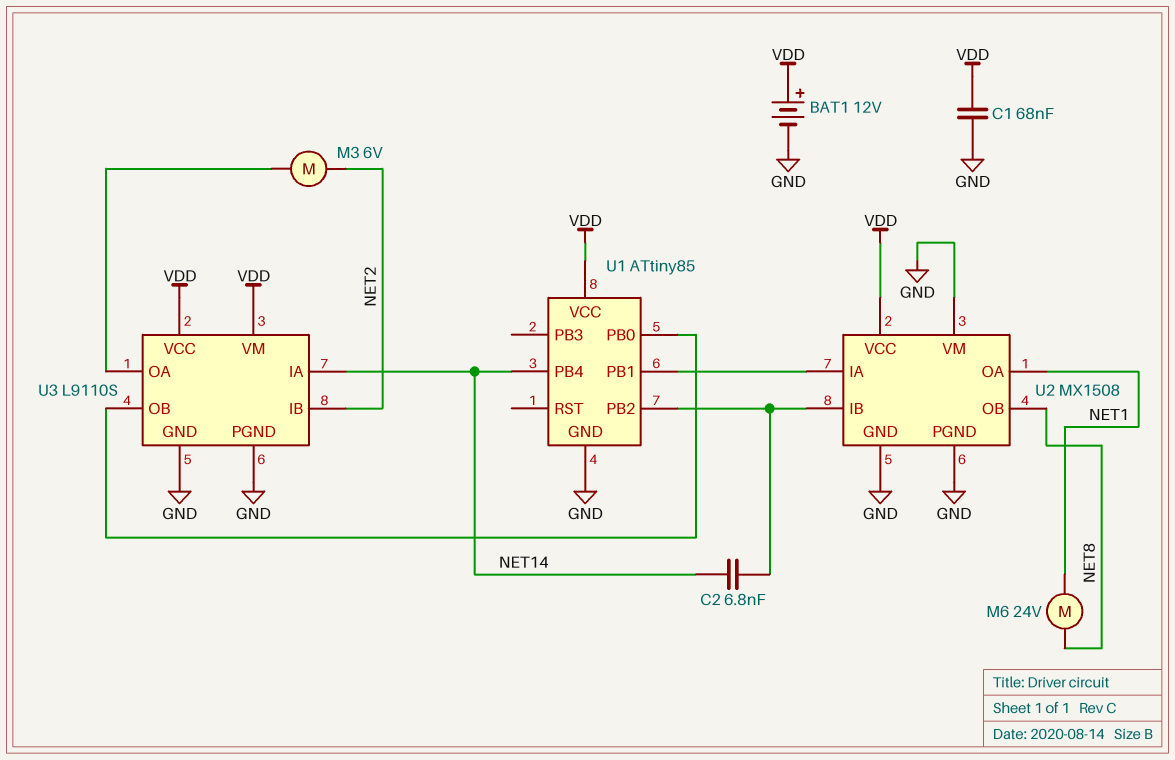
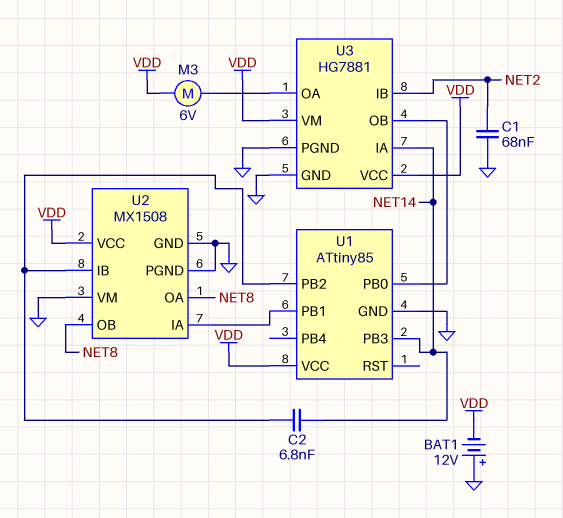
BAT1: 12V (plus VDD, minus GND) -> 12V (plus GND, minus VDD)
C1: 68nF (GND, VDD) -> 68nF (GND, NET2)
M3: motor 6V (NET2, U3/OA) -> motor 6V (U3/OA, VDD)
M6: motor 24V (NET1, NET8) -> none
U1 pin PB3: none -> NET14
U1 pin PB4: NET14 -> none
U2 pin OA: NET1 -> NET8
U3: L9110S -> HG7881

